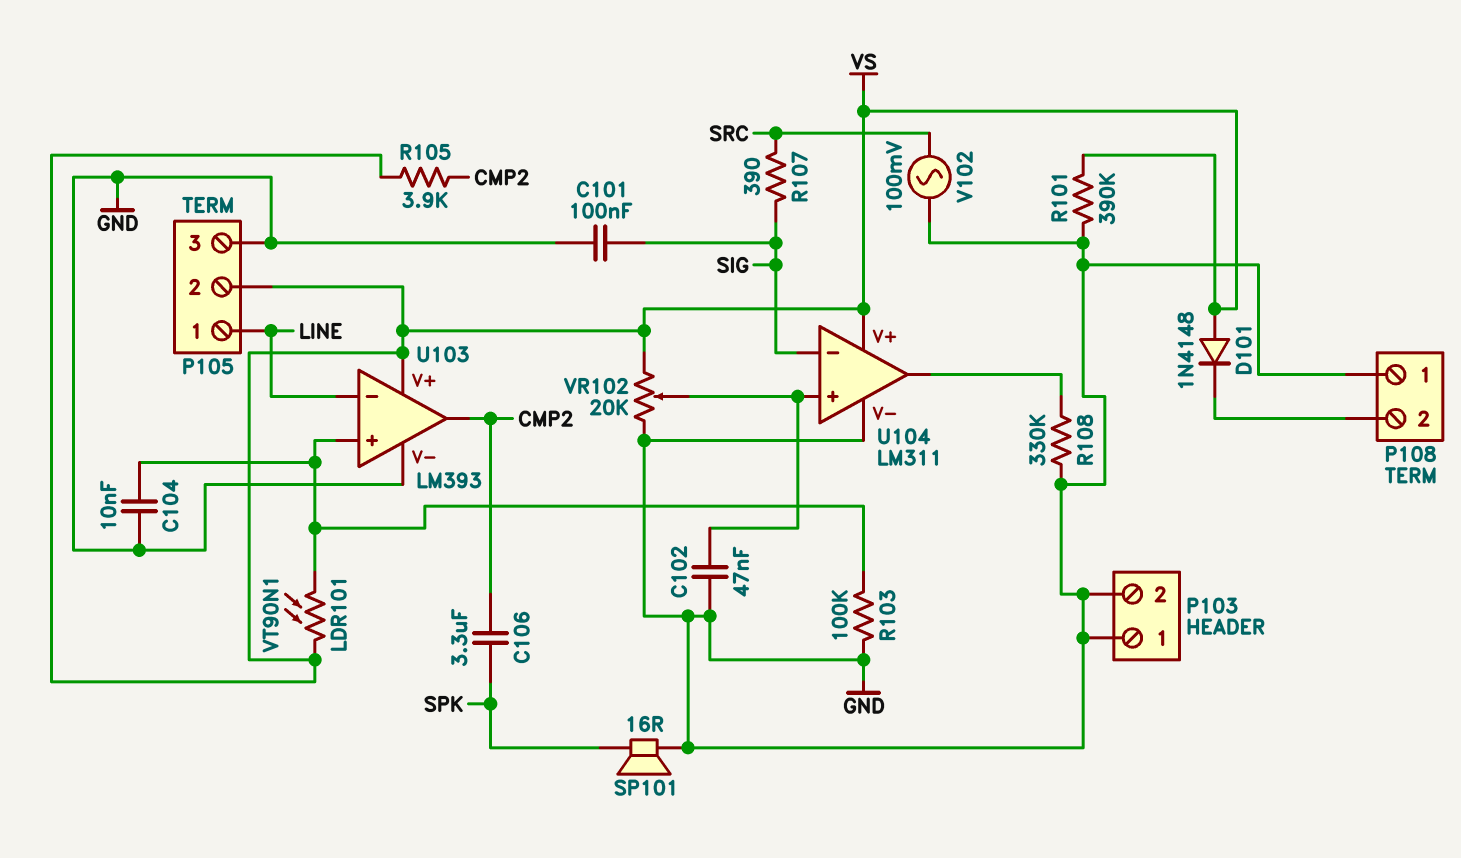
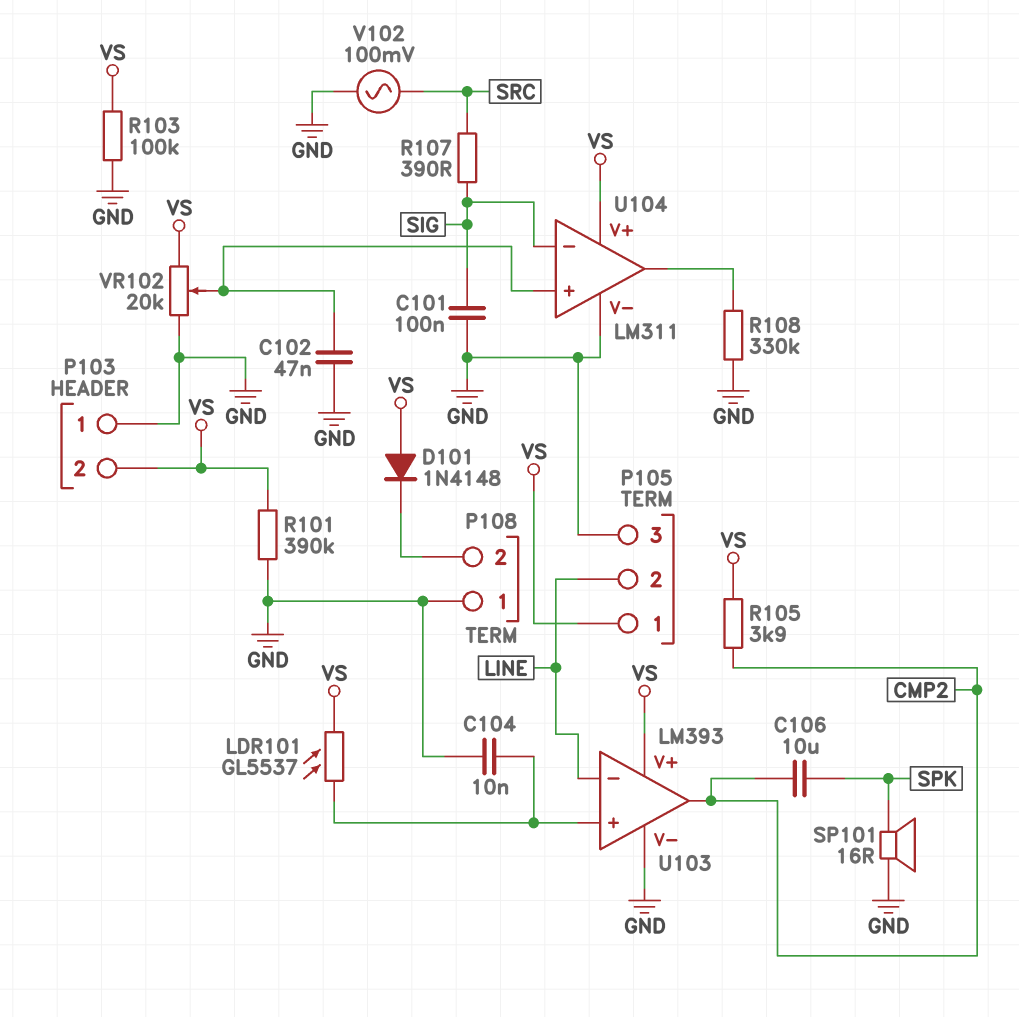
C106: 3.3uF (CMP2, SPK) -> 10uF (CMP2, SPK)
LDR101: VT90N1 (U103/in+, VS) -> GL5537 (U103/in+, VS)
P103 pin 2: GND -> VS
P105 pin 1: LINE -> VS
P105 pin 2: VS -> LINE
R103: 100k (GND, U103/in+) -> 100k (GND, VS)

